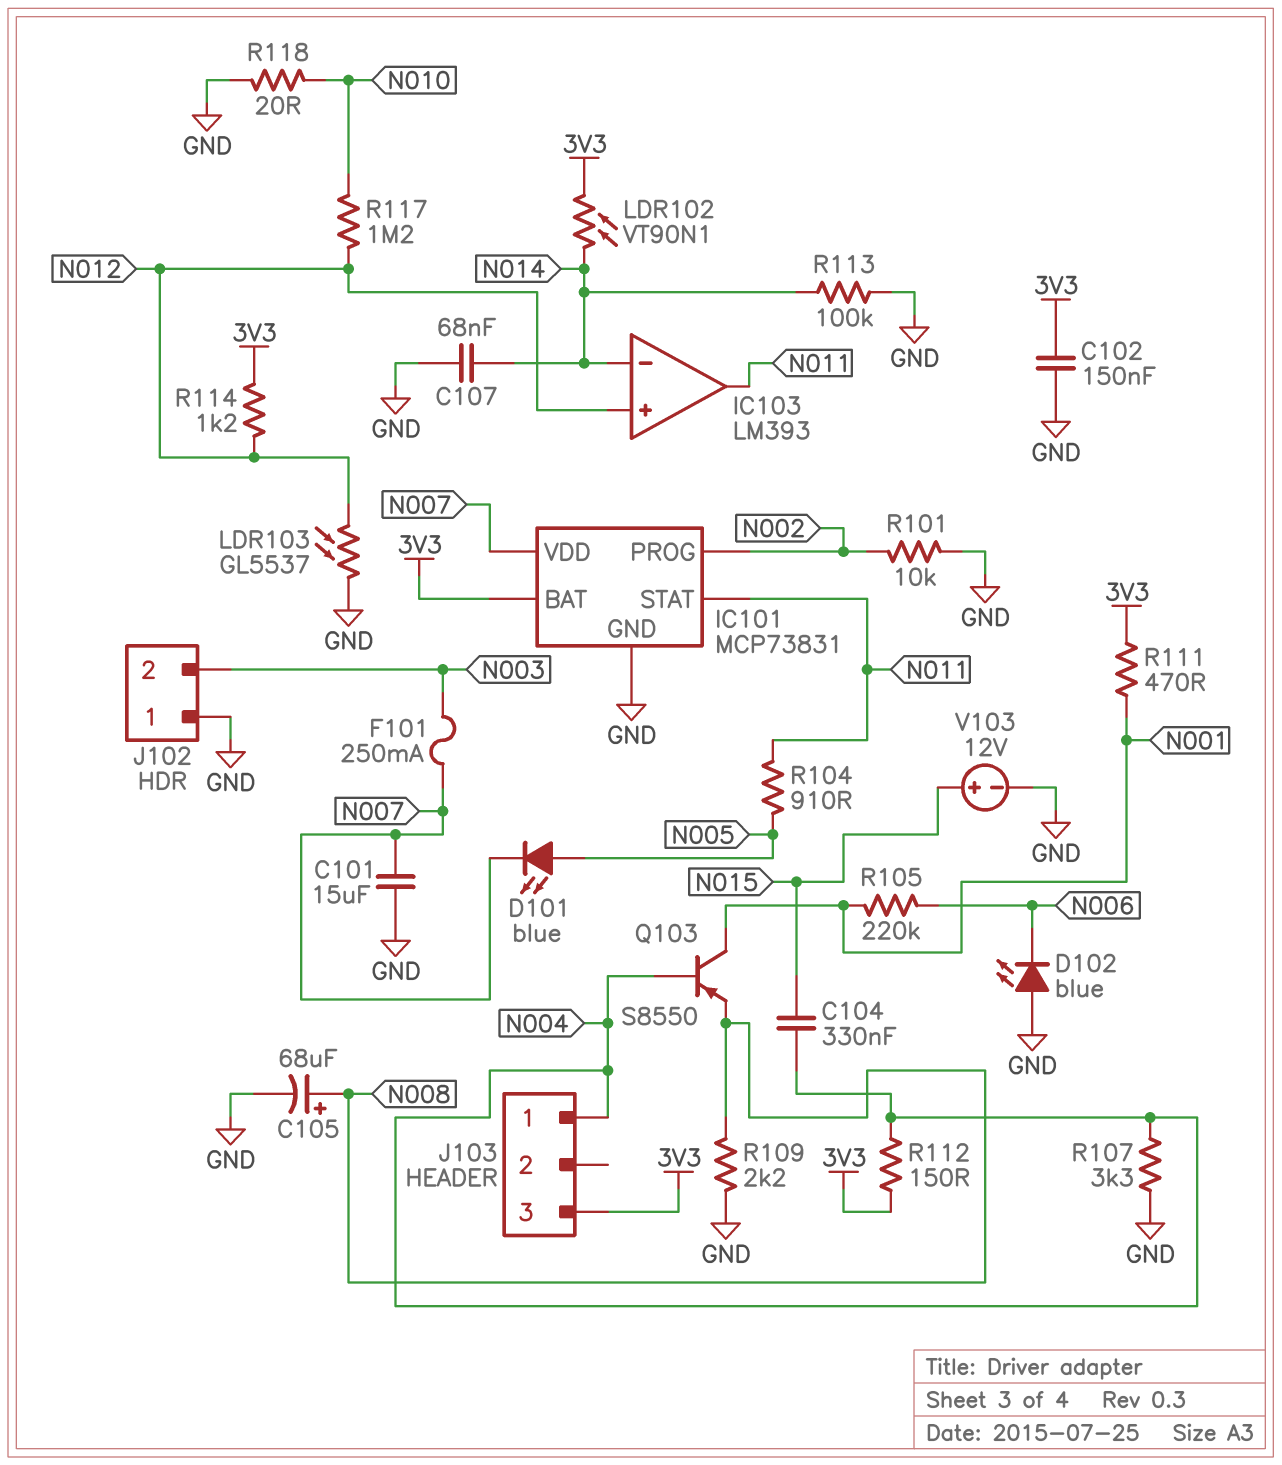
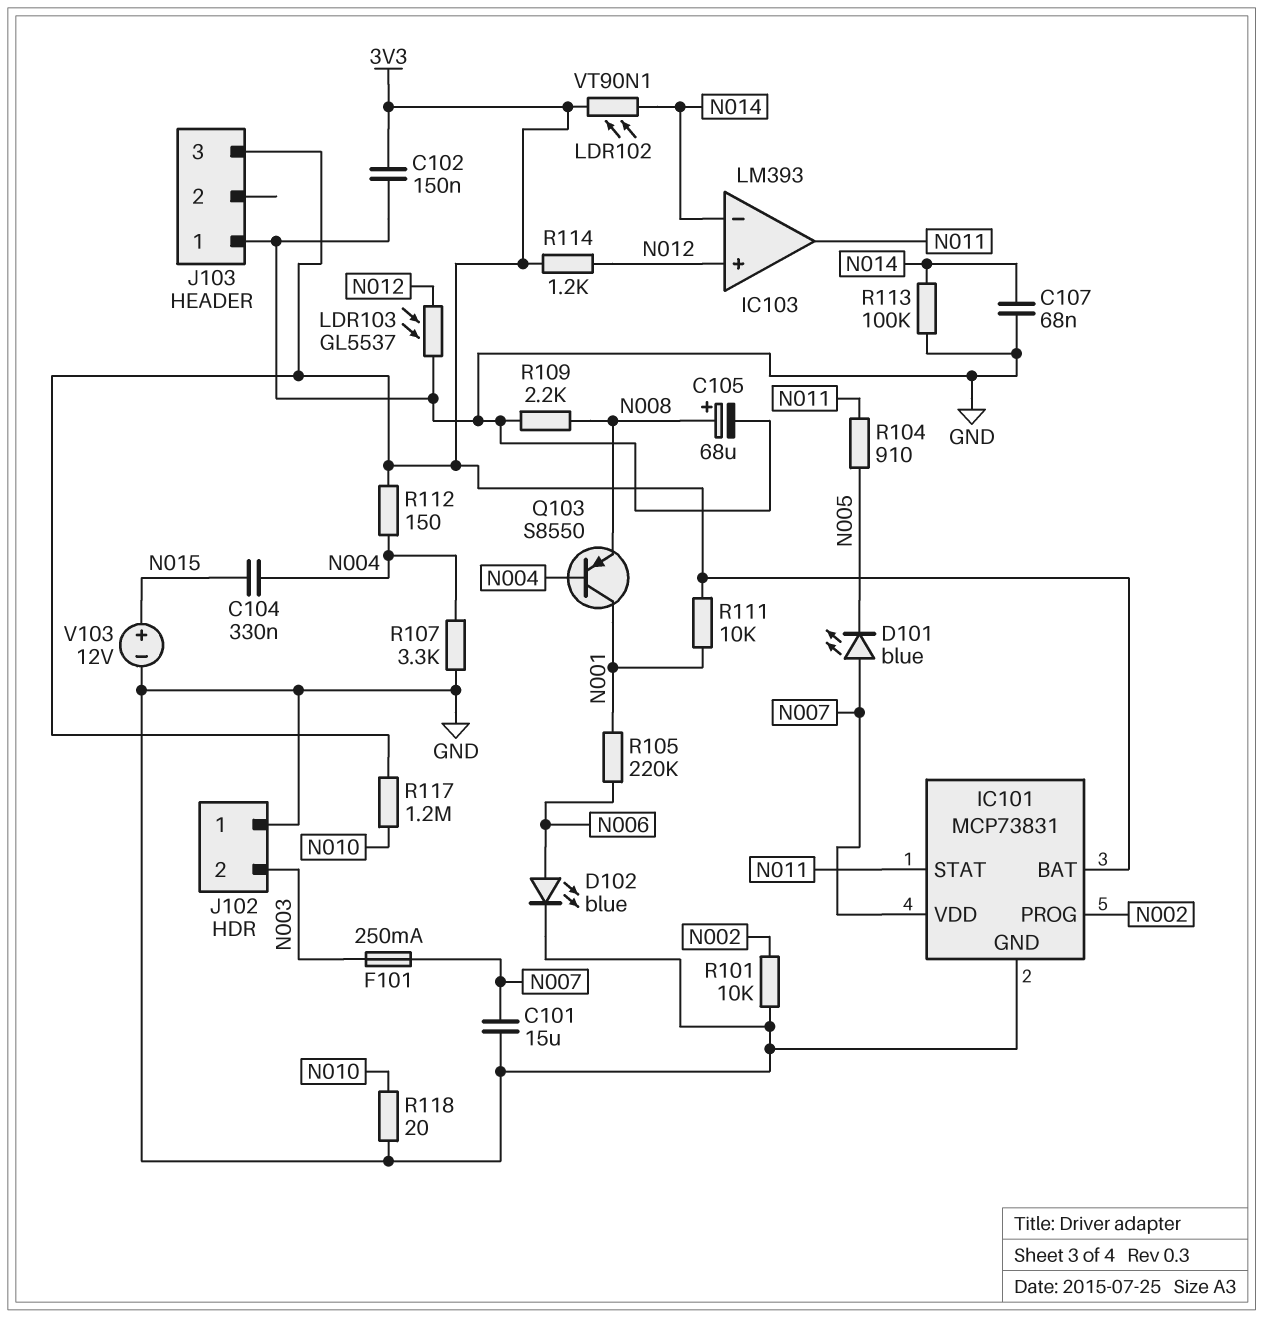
D101: LED blue (A N005, K N007) -> LED blue (A N007, K N005)
D102: LED blue (A GND, K N006) -> LED blue (A N006, K GND)
J103 pin 1: N004 -> GND
R111: 470 (3V3, N001) -> 10k (3V3, N001)
R117: 1.2M (N010, N012) -> 1.2M (3V3, N010)

